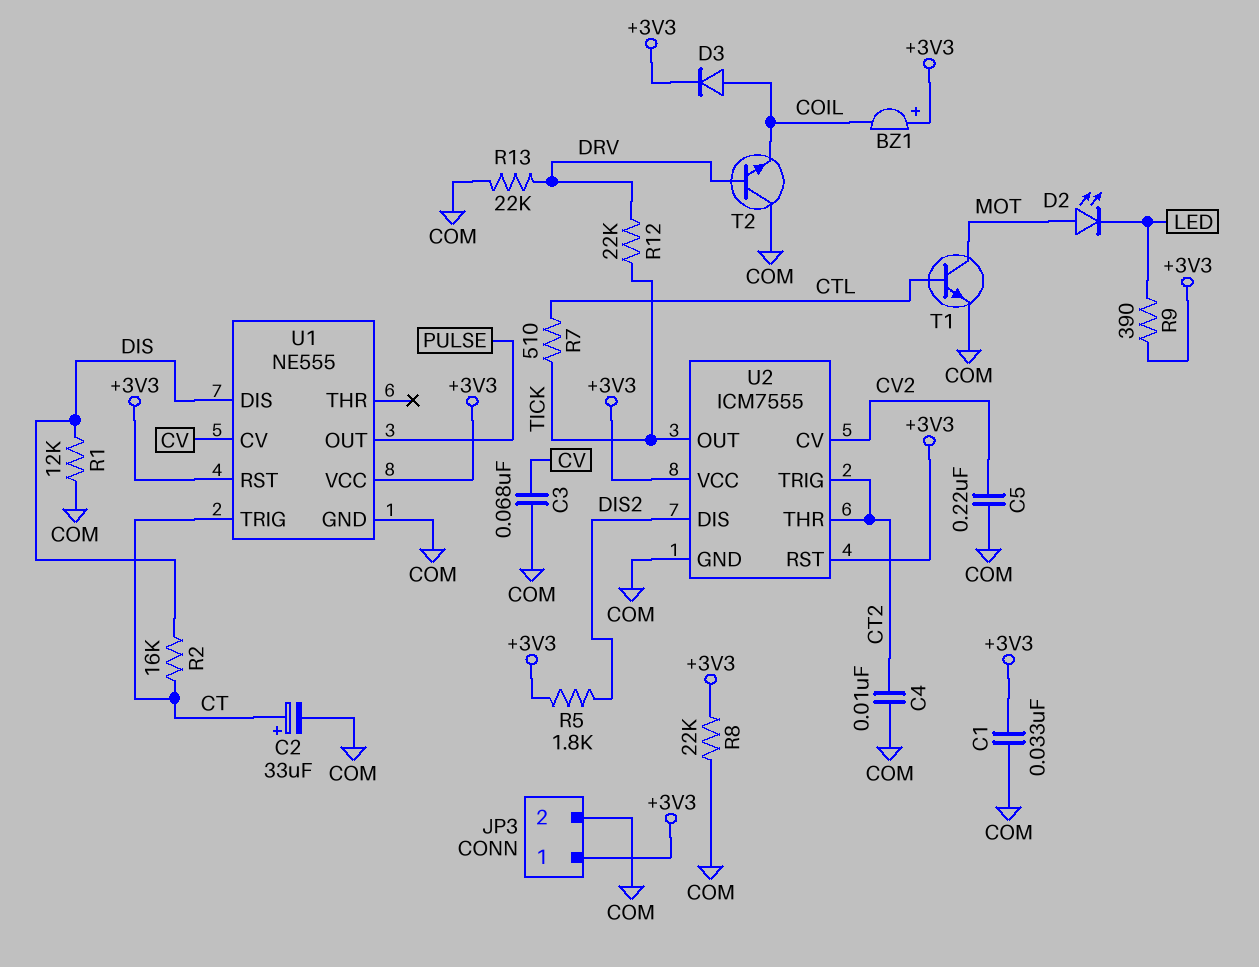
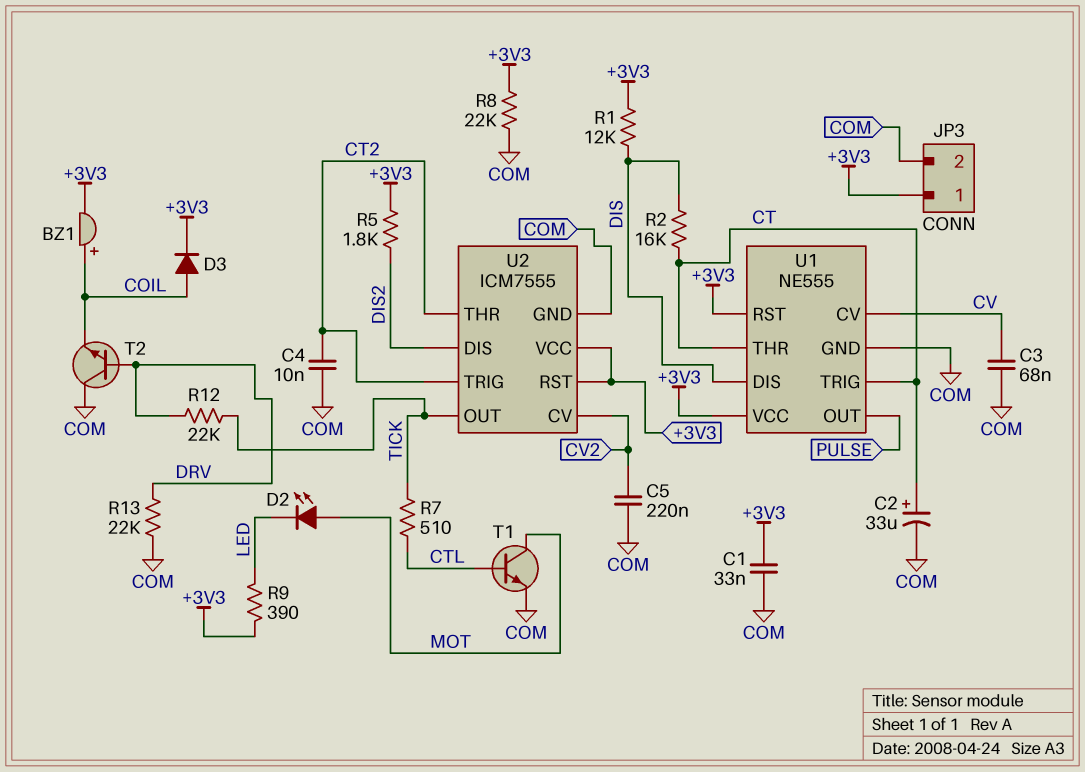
BZ1: buzzer (plus +3V3, minus COIL) -> buzzer (plus COIL, minus +3V3)
R1: 12k (COM, DIS) -> 12k (+3V3, DIS)
U1 pin THR: none -> CT

